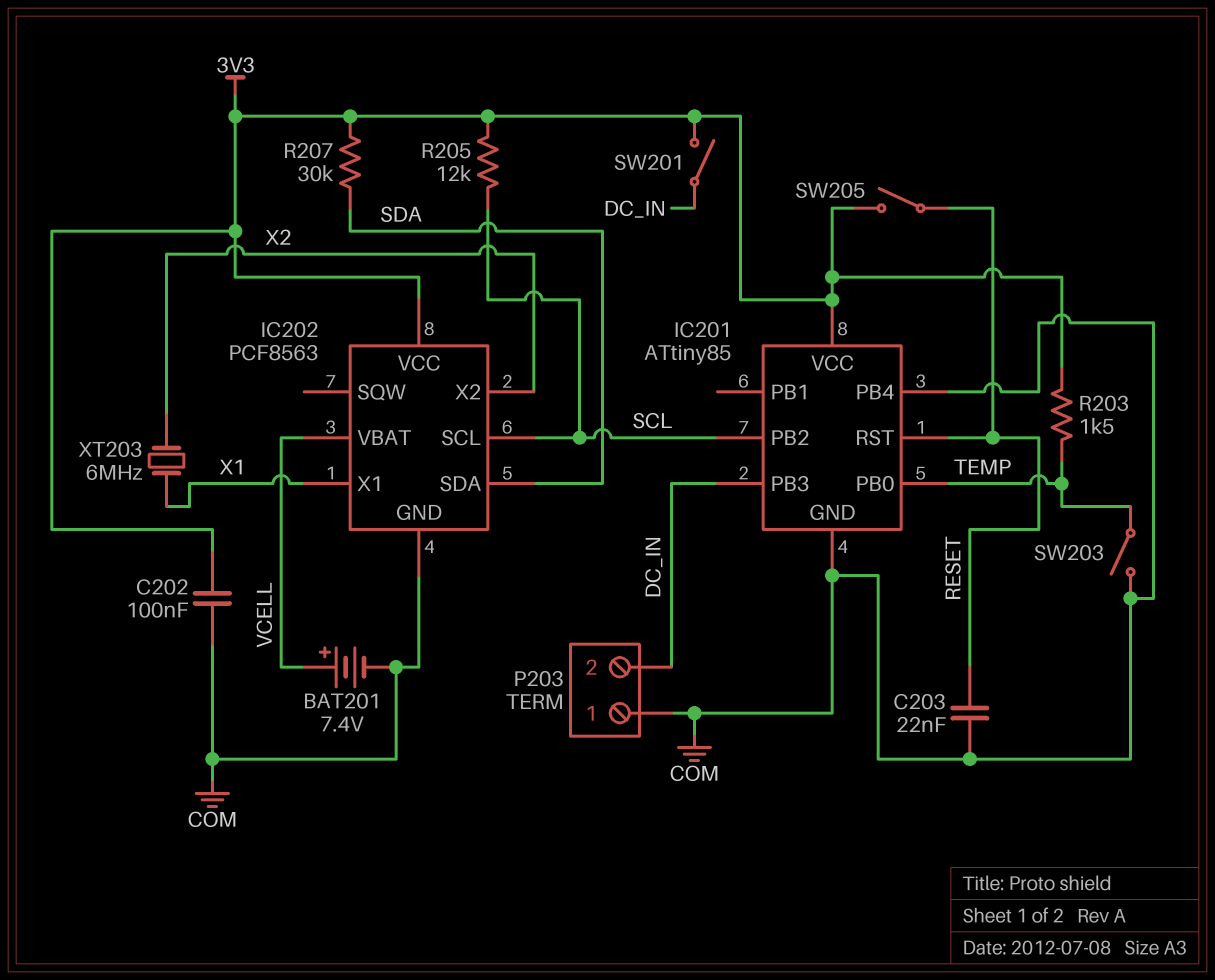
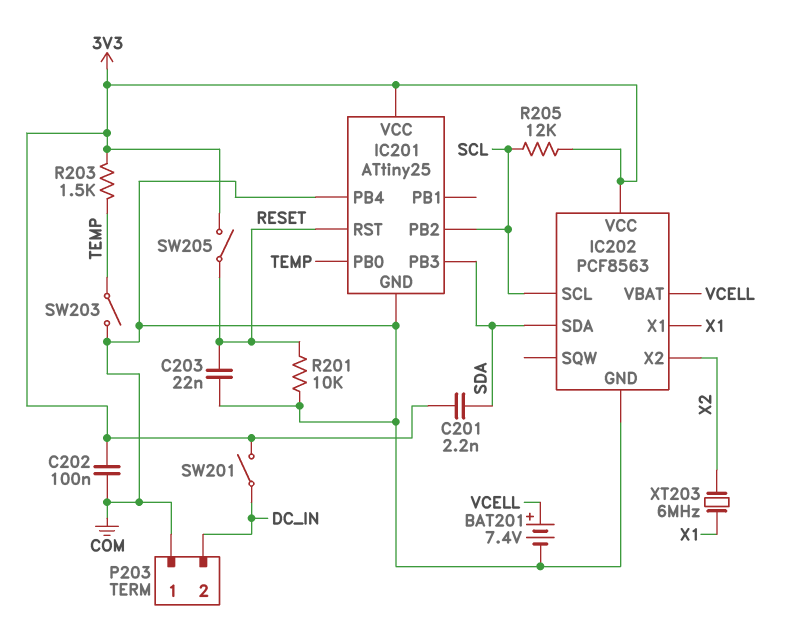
C201: none -> 2.2nF (3V3, SDA)
IC201: ATtiny85 -> ATtiny25
IC201 pin PB3: DC_IN -> SDA
R201: none -> 10k (COM, RESET)
R207: 30k (3V3, SDA) -> none

